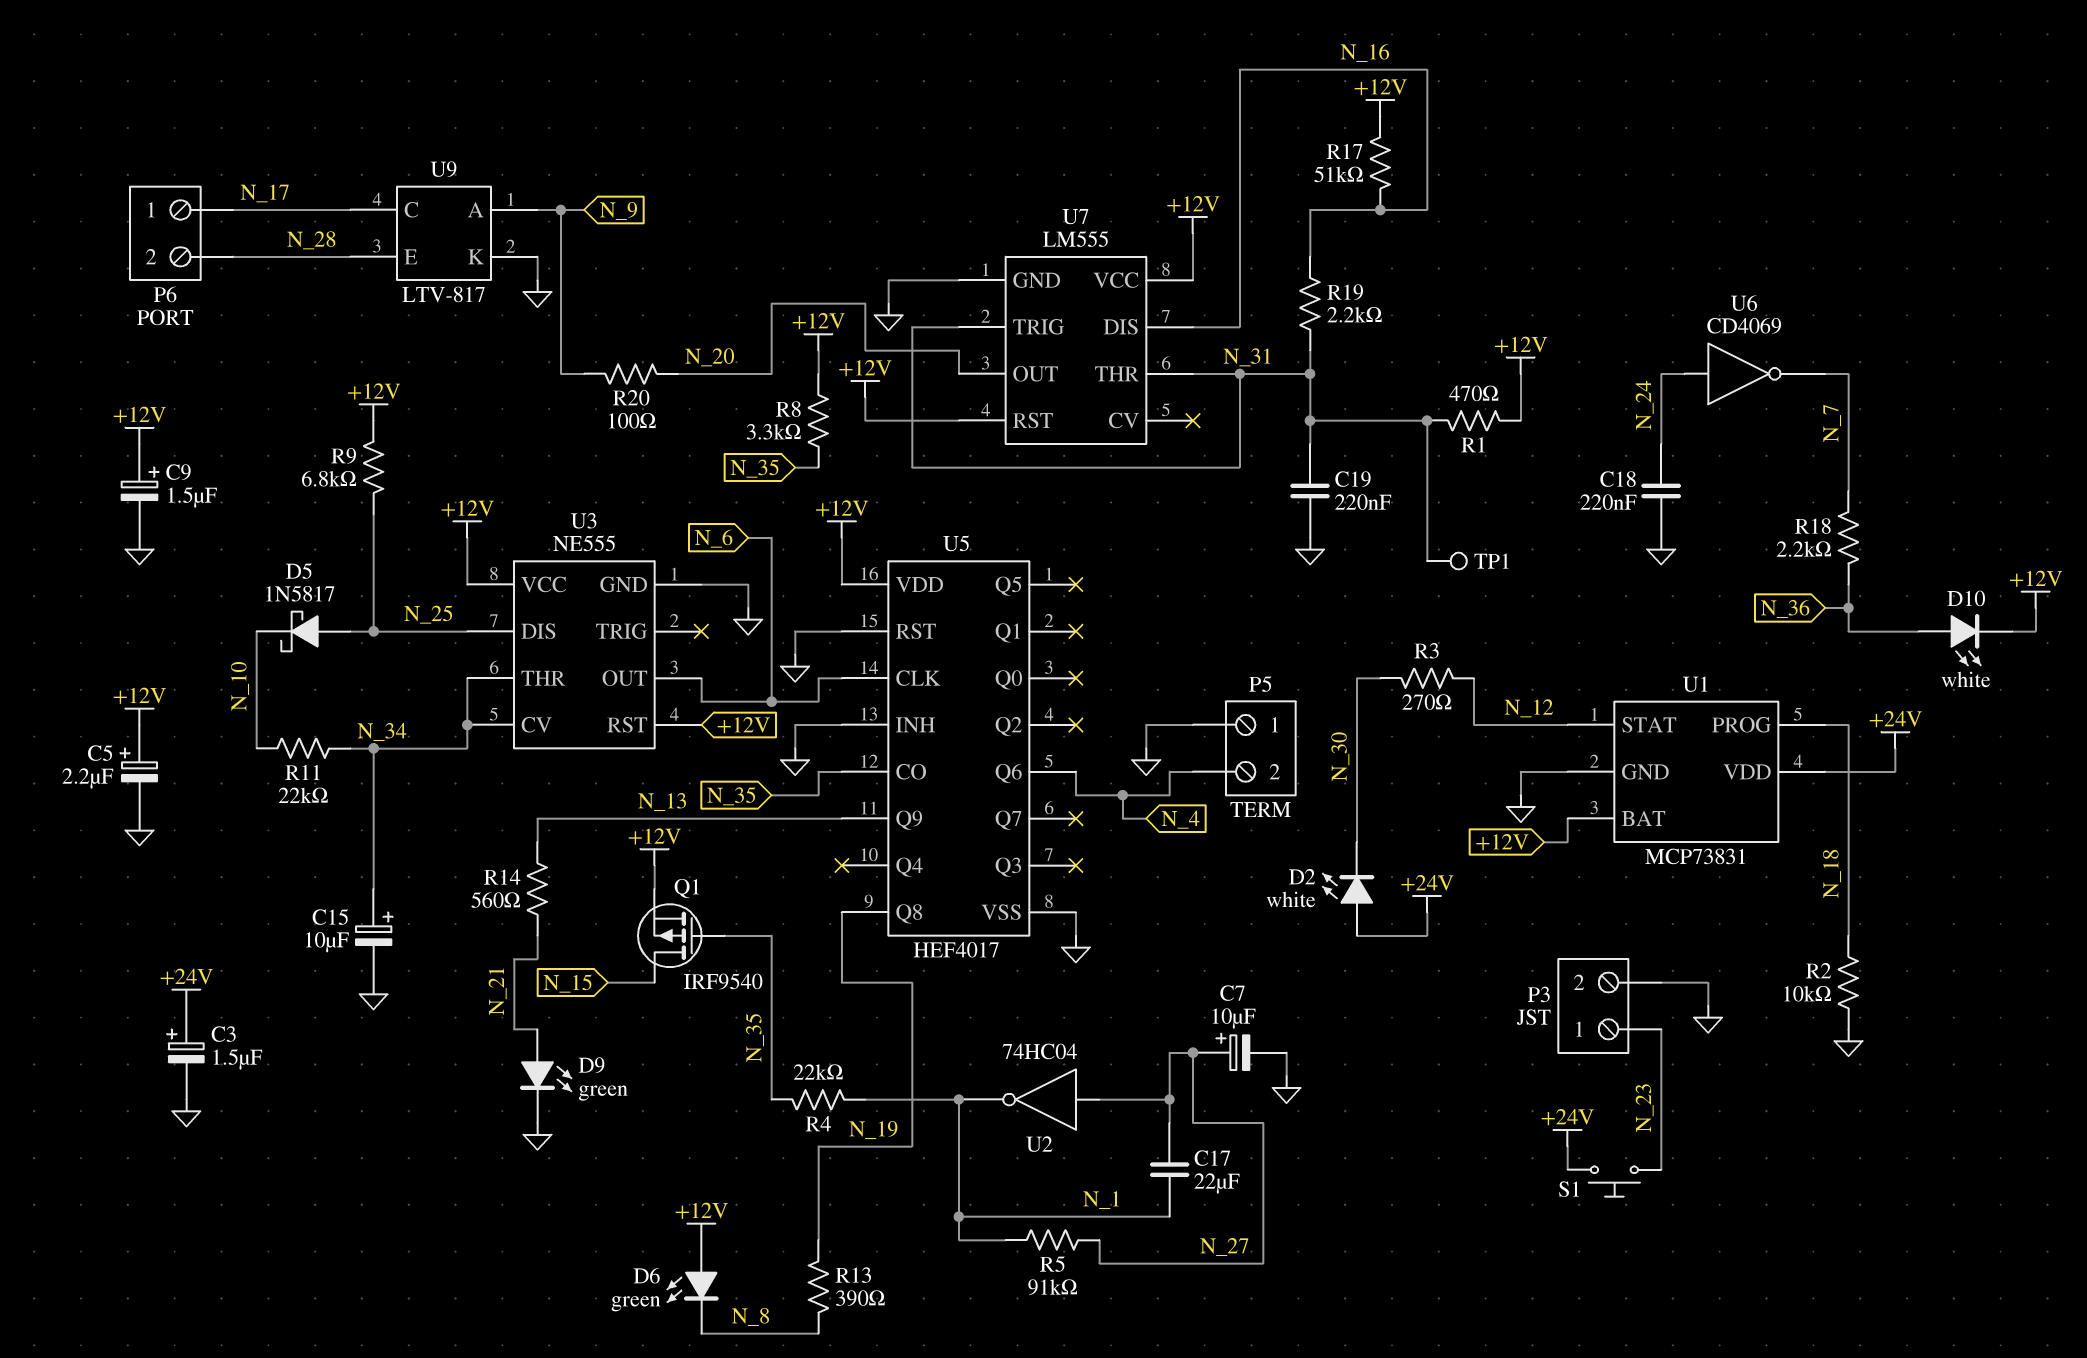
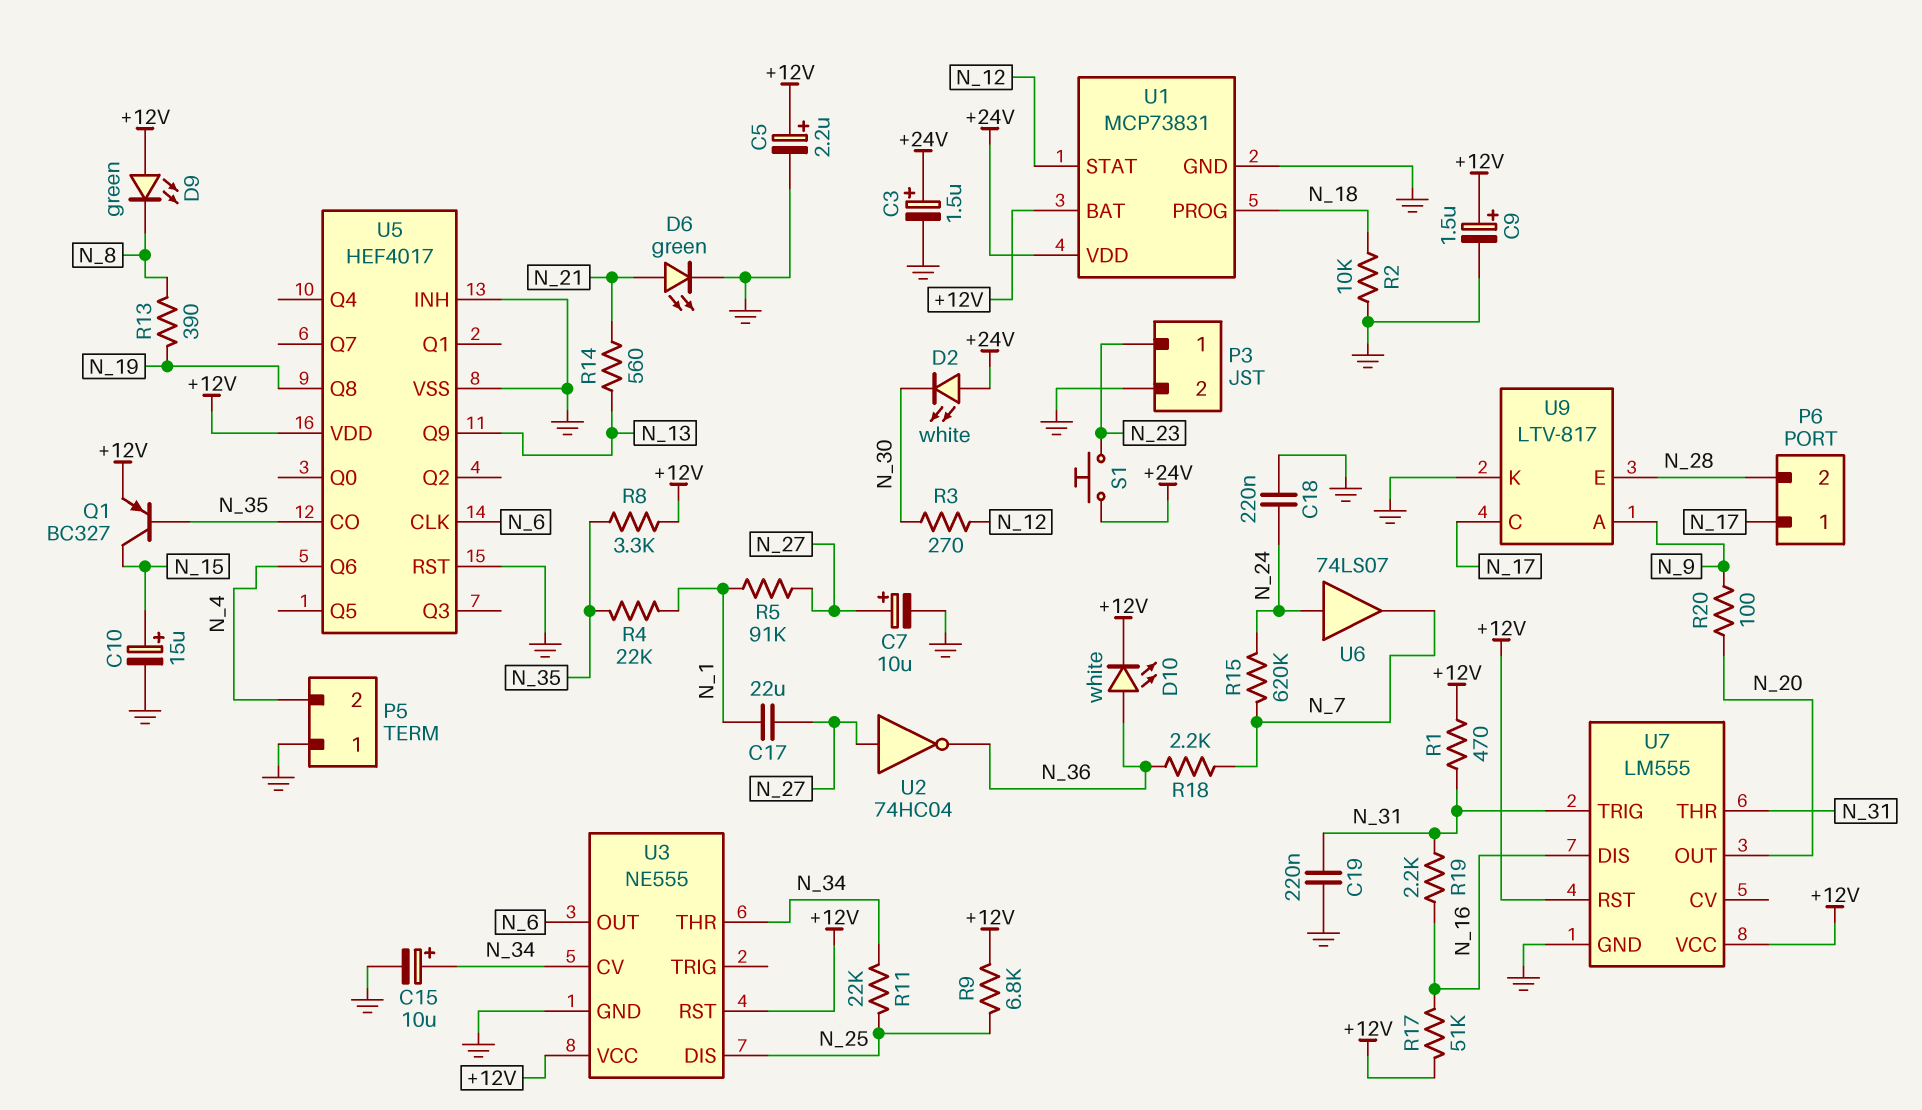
C10: none -> 15uF (plus N_15, minus GND)
D5: schottky 1N5817 (A N_25, K N_10) -> none
D6: LED green (A +12V, K N_8) -> LED green (A N_21, K GND)
D9: LED green (A N_21, K GND) -> LED green (A +12V, K N_8)
Q1: PMOS IRF9540 (G N_35, D N_15, S +12V) -> PNP BC327 (B N_35, C N_15, E +12V)
R11: 22k (N_10, N_34) -> 22k (N_25, N_34)
R15: none -> 620k (N_7, N_24)
TP1: test point (N_31) -> none
U2: NOT 74HC04 (in N_27, out N_1) -> NOT 74HC04 (in N_27, out N_36)
U6: NOT CD4069 (in N_24, out N_7) -> buffer 74LS07 (in N_24, out N_7)

